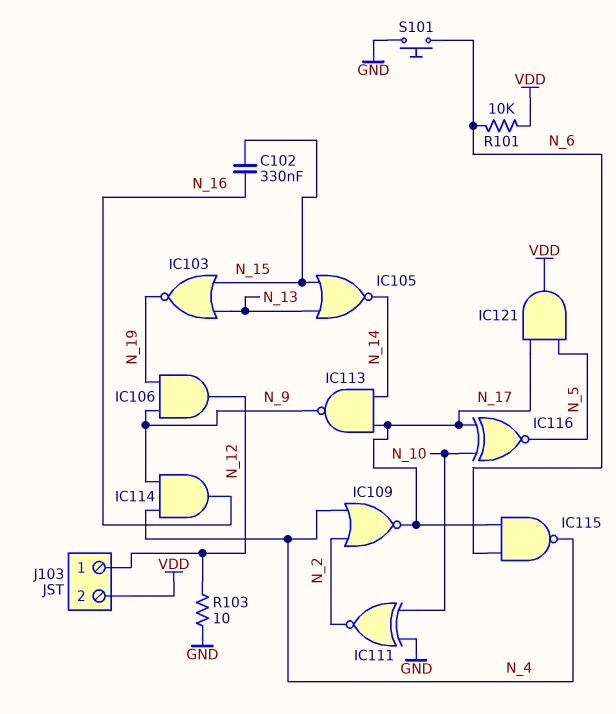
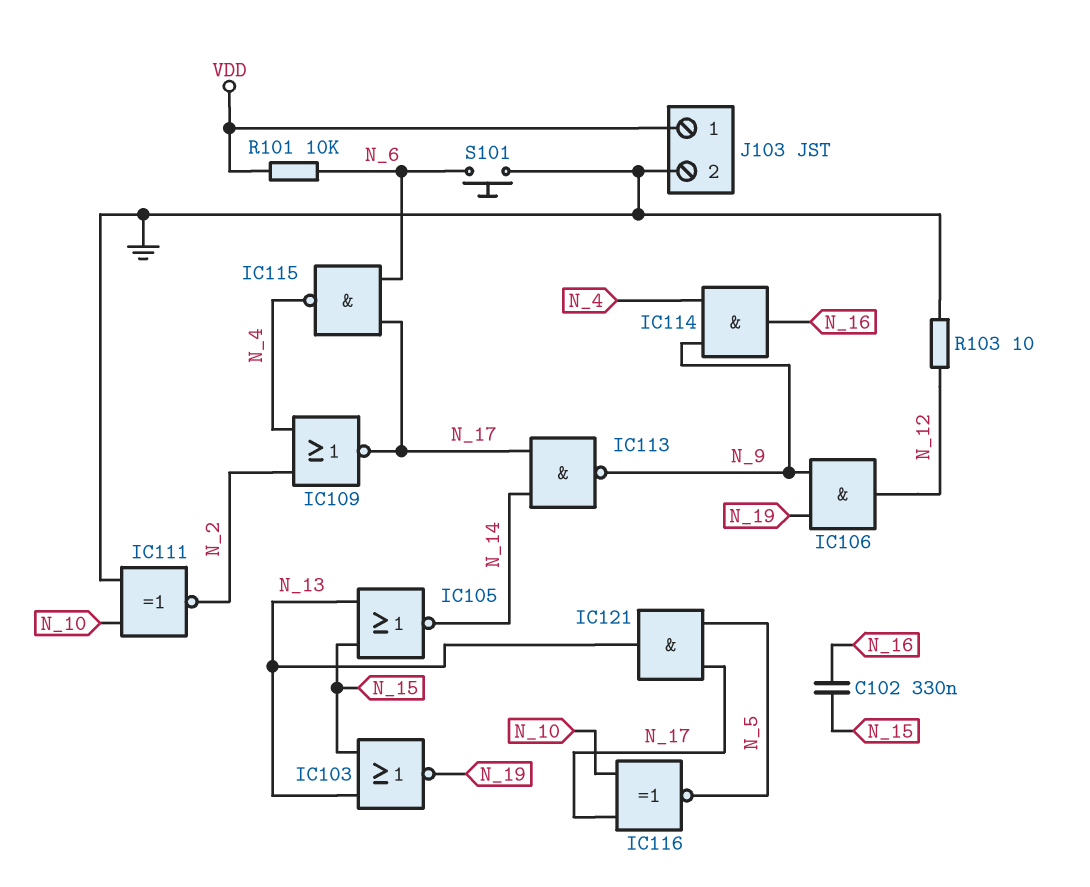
IC121: AND (in N_5, in N_17, out VDD) -> AND (in N_5, in N_17, out N_13)
J103 pin 1: N_12 -> VDD
J103 pin 2: VDD -> GND

